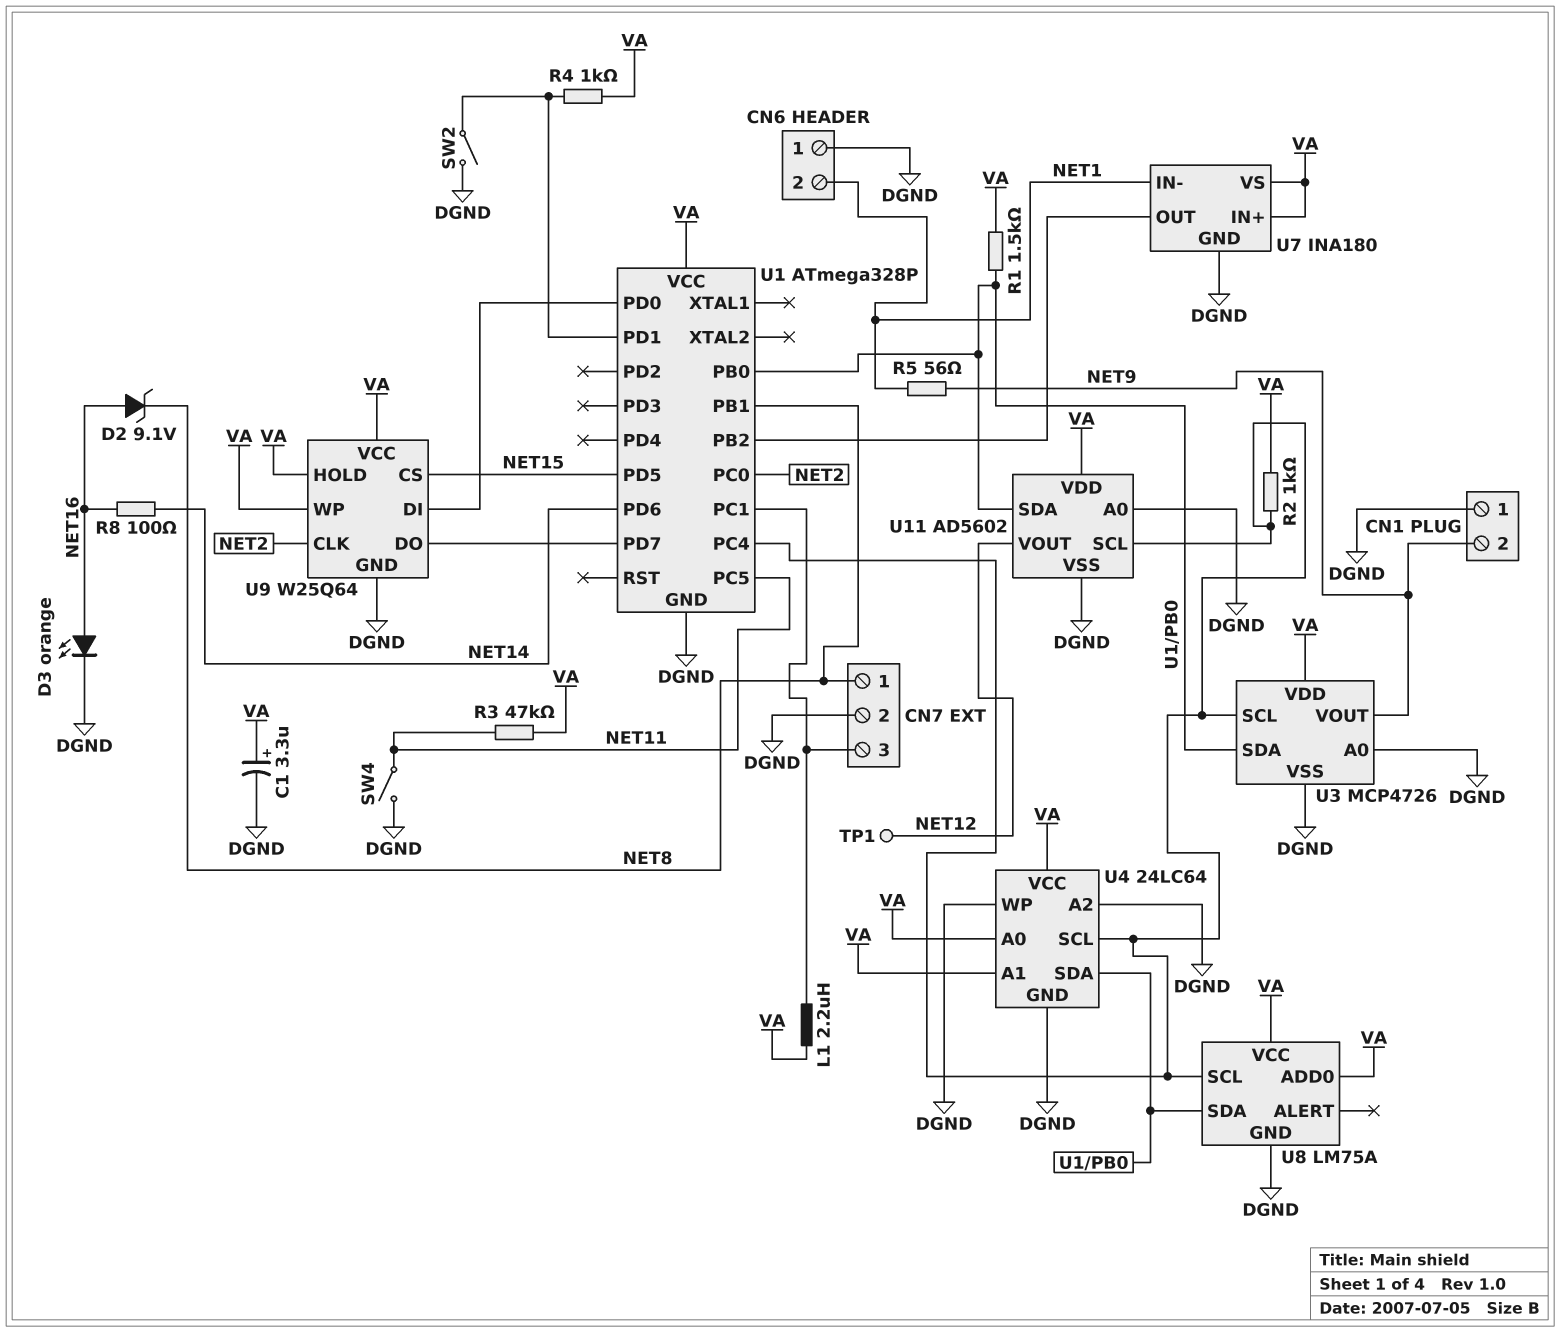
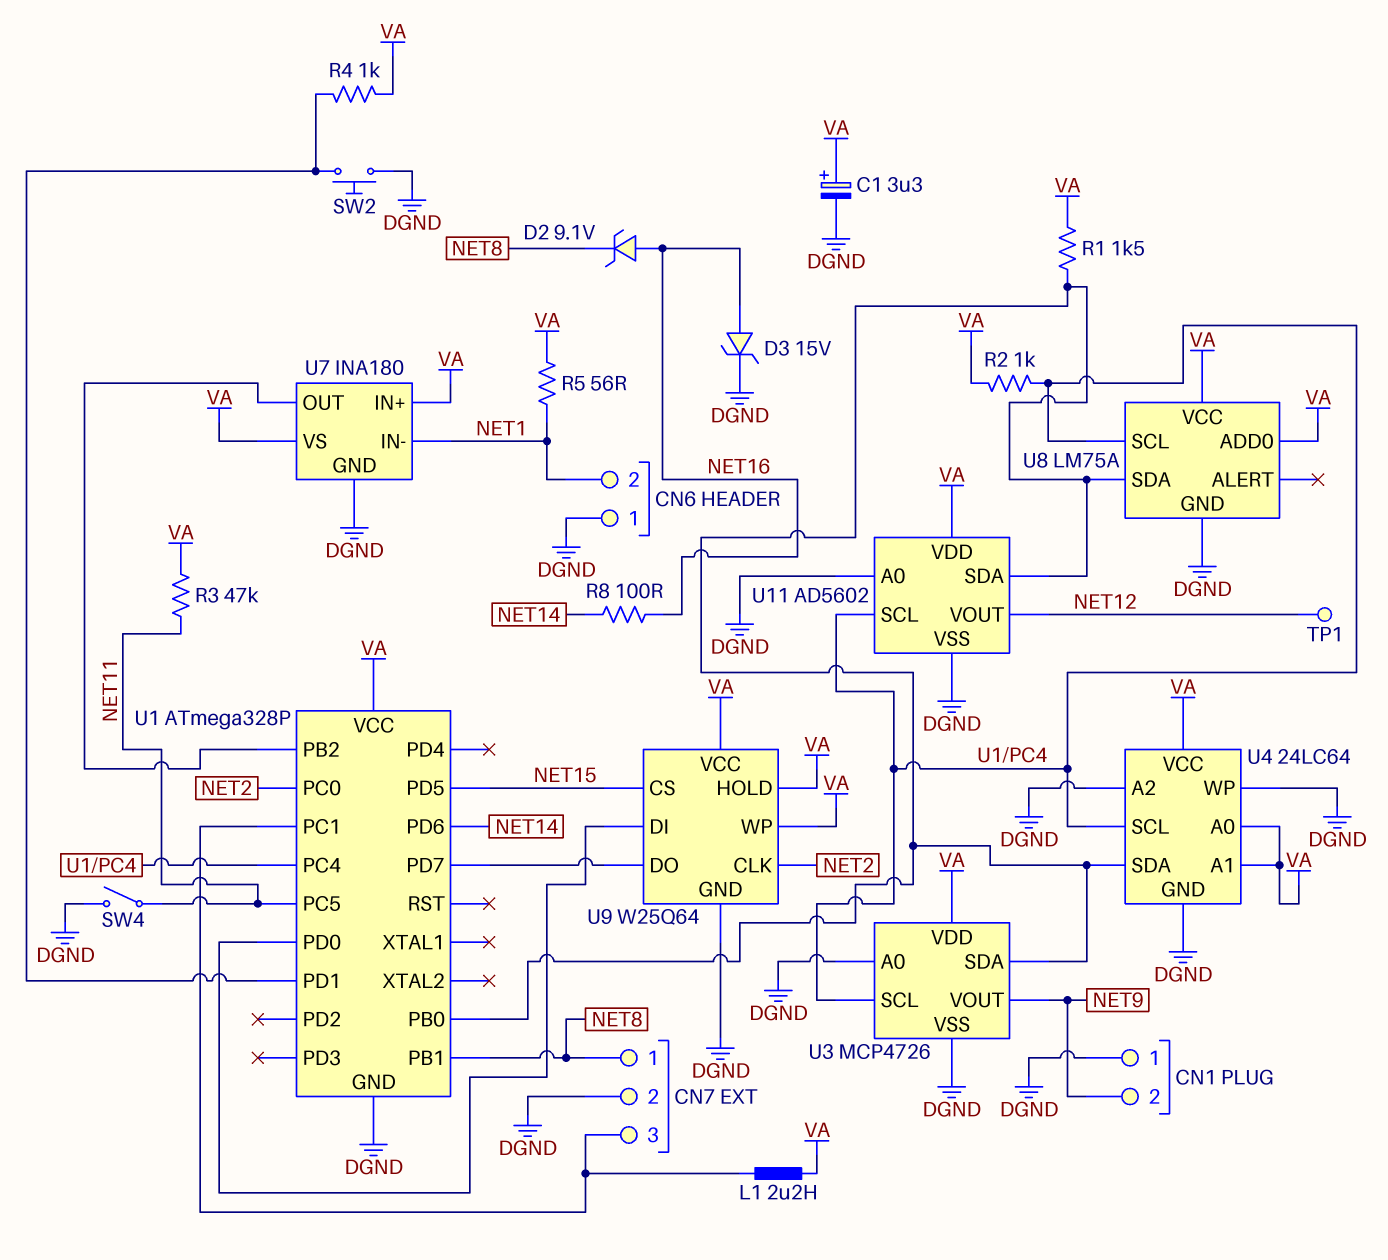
D3: LED orange (A NET16, K DGND) -> zener 15V (A NET16, K DGND)
R5: 56 (NET1, NET9) -> 56 (NET1, VA)
SW2: switch (DGND, U1/PD1) -> button (DGND, U1/PD1)

